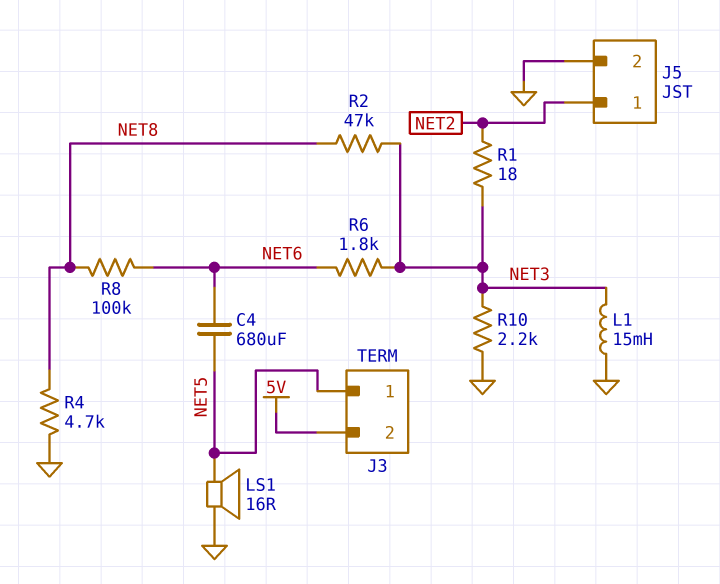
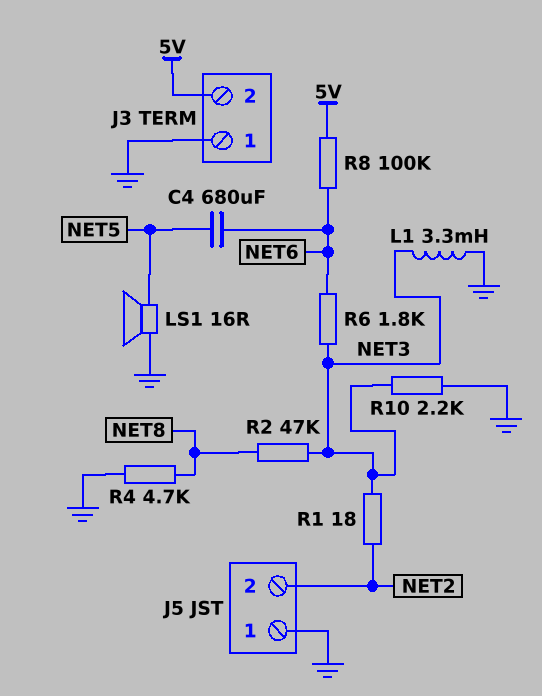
J3 pin 1: NET5 -> GND
J5 pin 1: NET2 -> GND
J5 pin 2: GND -> NET2
L1: 15mH (GND, NET3) -> 3.3mH (GND, NET3)
R8: 100k (NET6, NET8) -> 100k (5V, NET6)

